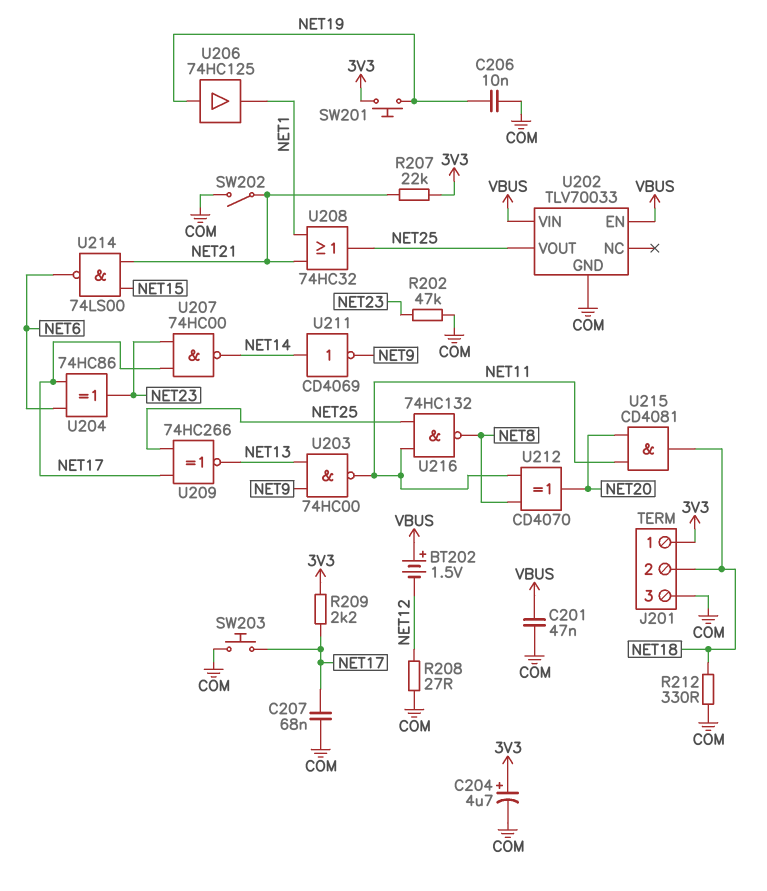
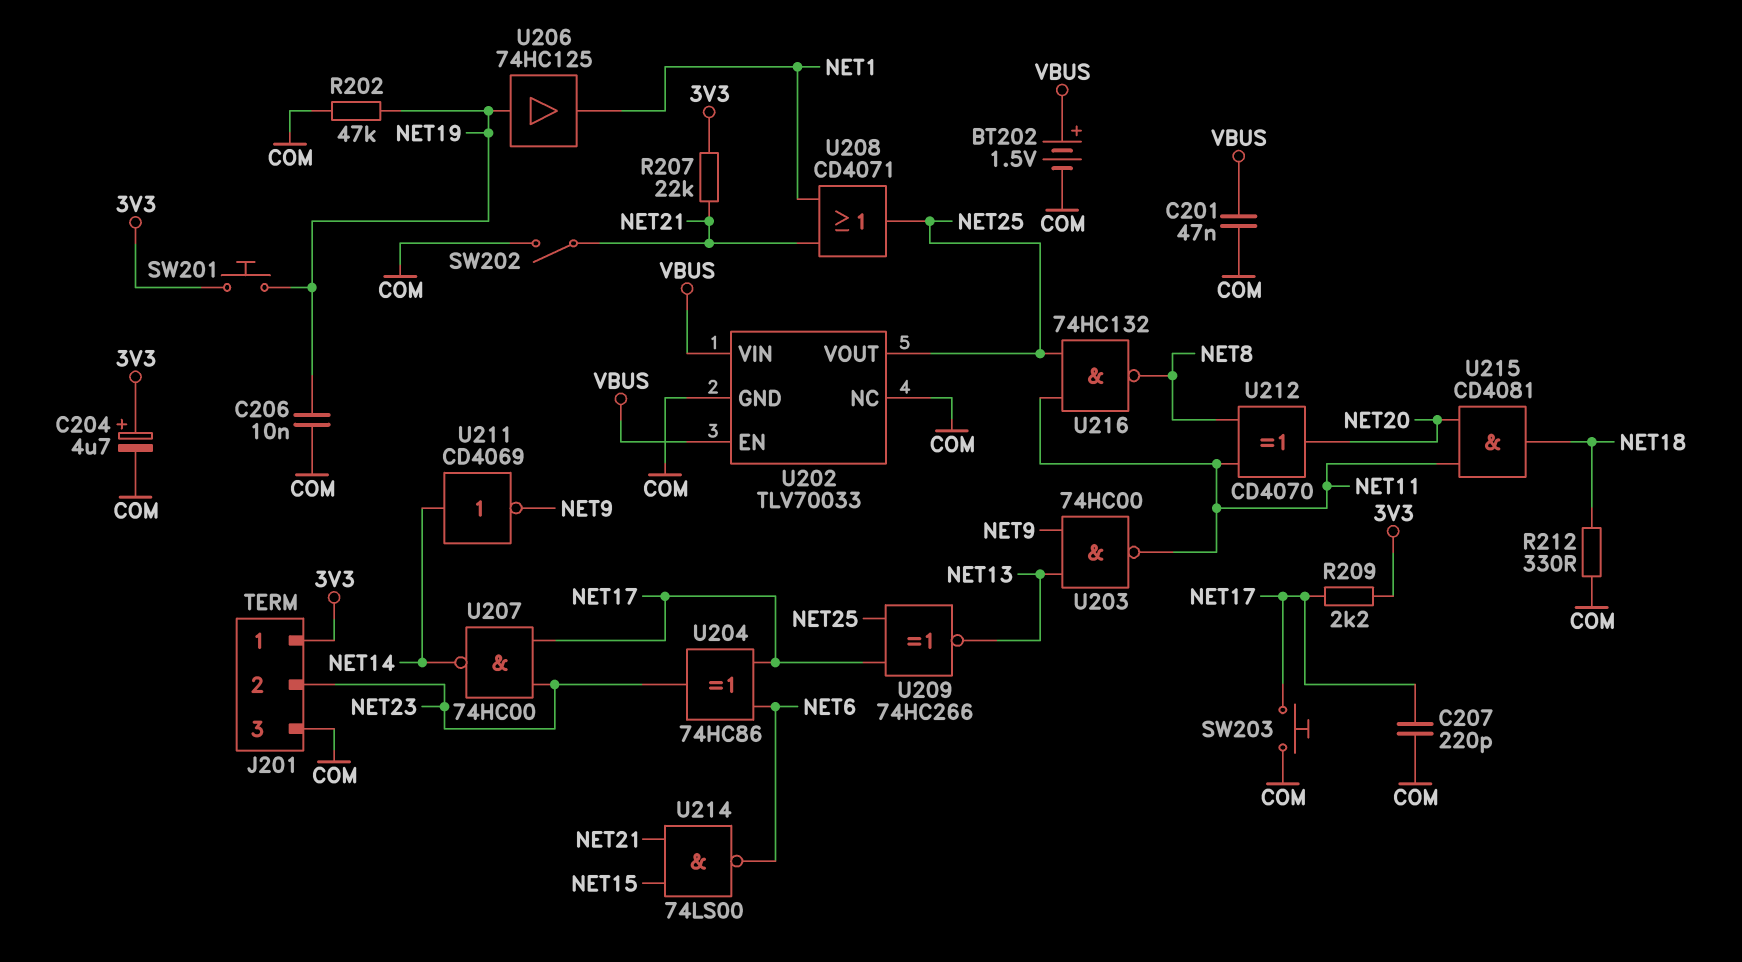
BT202: 1.5V (plus VBUS, minus NET12) -> 1.5V (plus VBUS, minus COM)
C207: 68nF (COM, NET17) -> 220pF (COM, NET17)
J201 pin 2: NET18 -> NET23
R202: 47k (COM, NET23) -> 47k (COM, NET19)
R208: 27 (COM, NET12) -> none
U202 pin NC: none -> COM
U208: OR 74HC32 (in NET1, in NET21, out NET25) -> OR CD4071 (in NET1, in NET21, out NET25)

